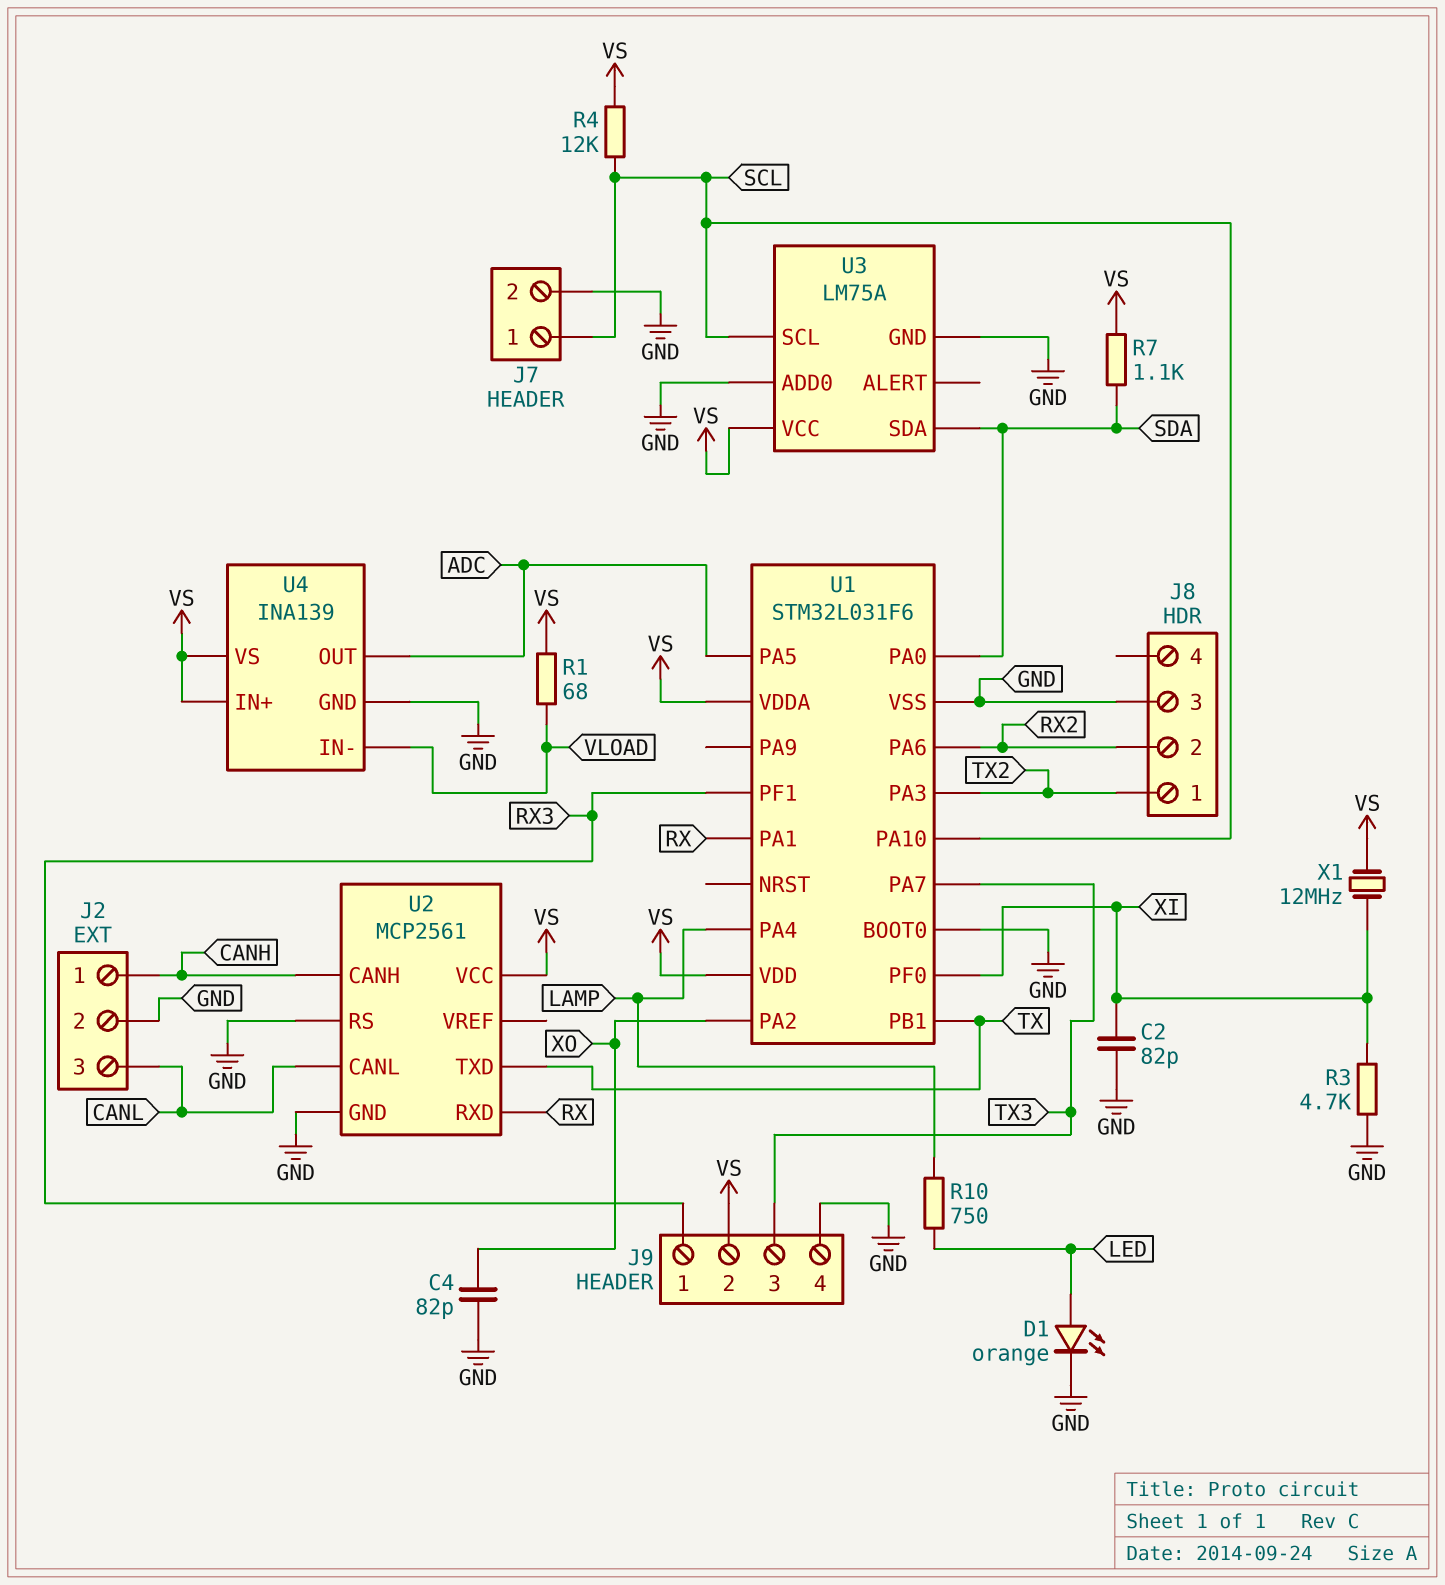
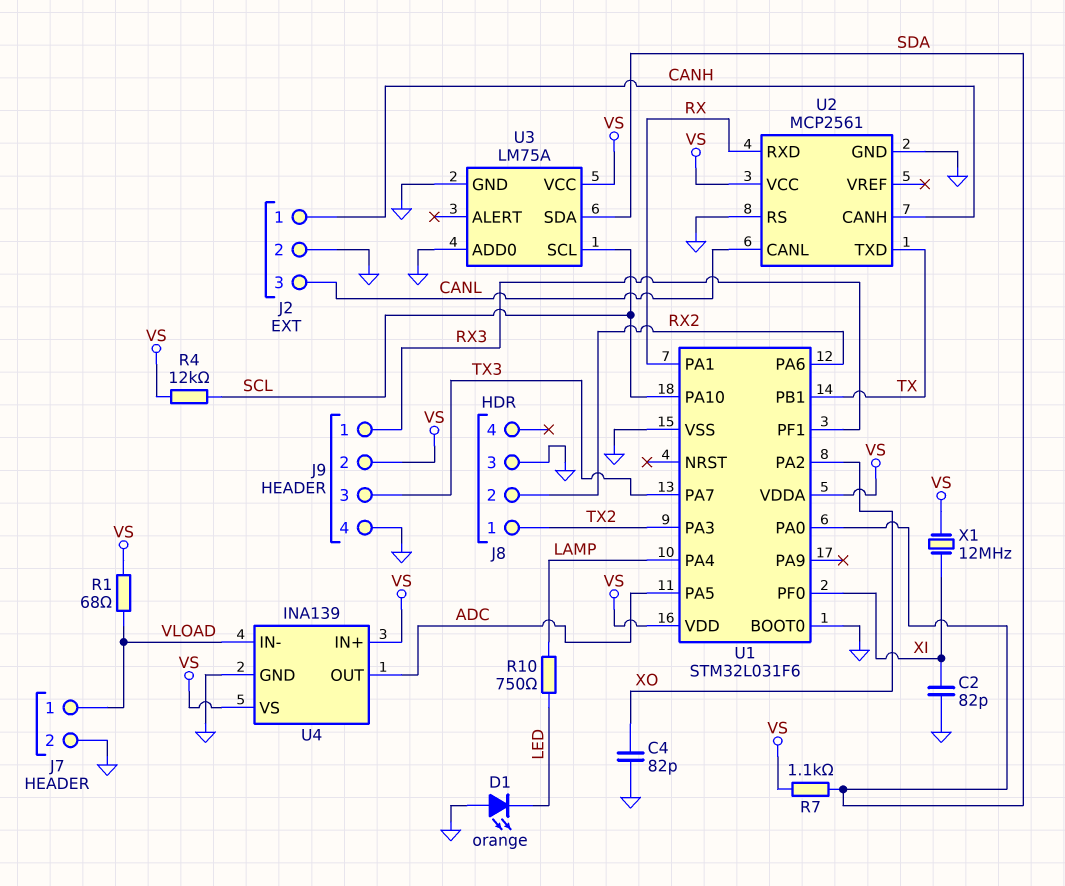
D1: LED orange (A LED, K GND) -> LED orange (A GND, K LED)
J7 pin 1: SCL -> VLOAD
R3: 4.7k (GND, XI) -> none

